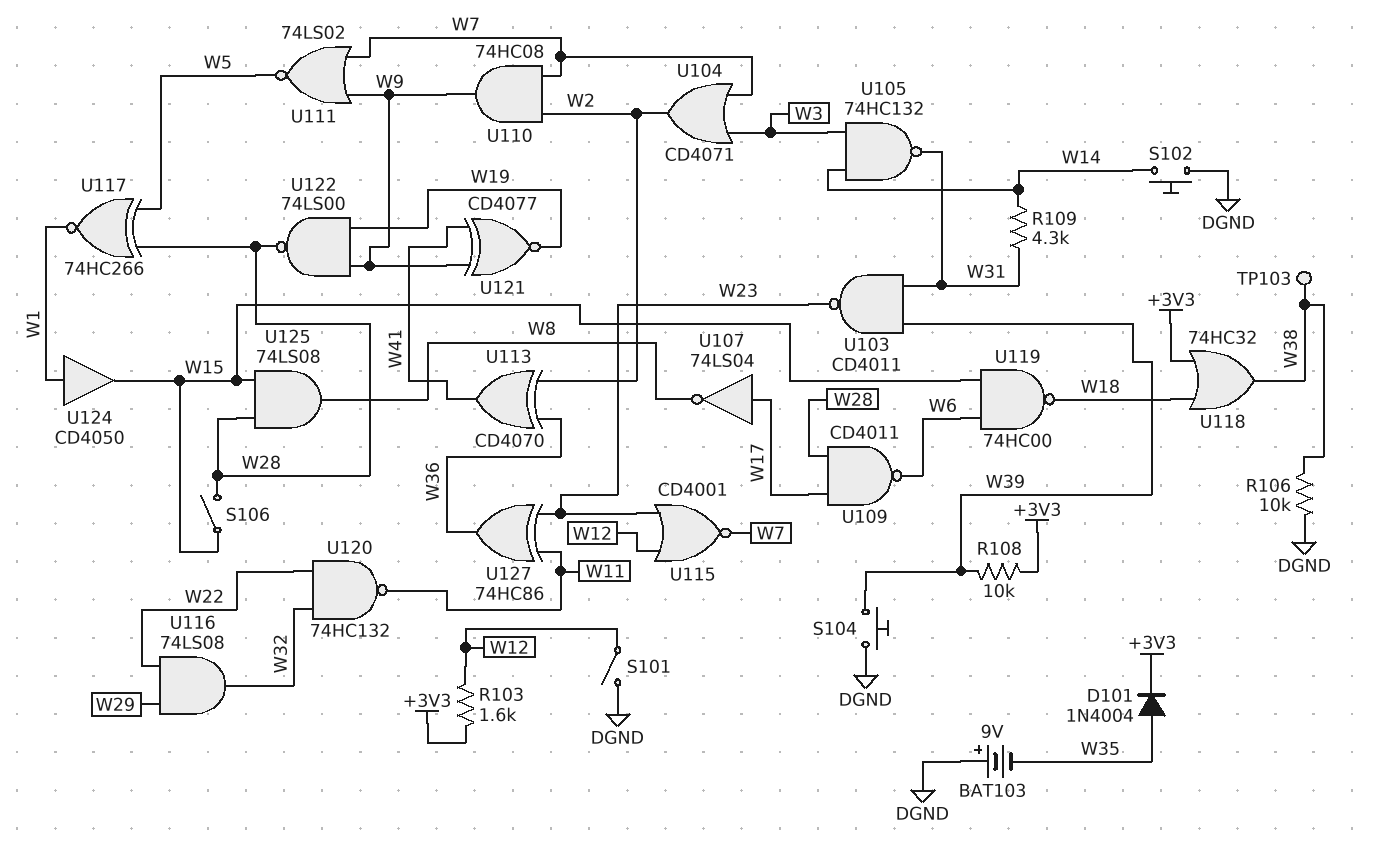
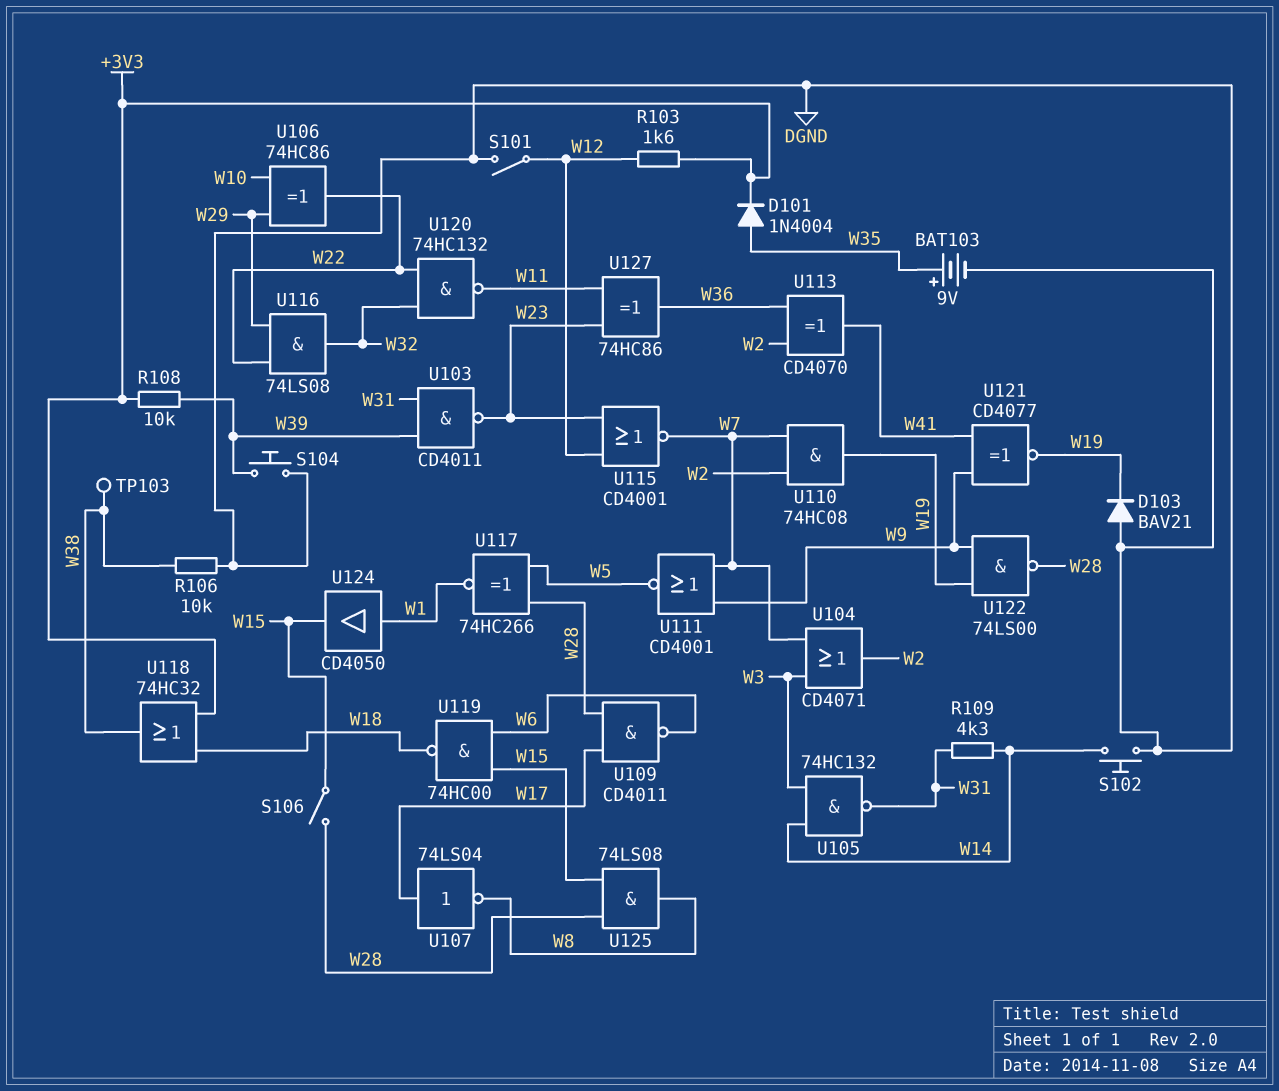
BAT103: 9V (plus DGND, minus W35) -> 9V (plus W35, minus DGND)
D103: none -> diode BAV21 (A DGND, K W19)
U106: none -> XOR 74HC86 (in W10, in W29, out W22)
U110: AND 74HC08 (in W2, in W7, out W9) -> AND 74HC08 (in W2, in W7, out W19)
U111: NOR 74LS02 (in W7, in W9, out W5) -> NOR CD4001 (in W7, in W9, out W5)

